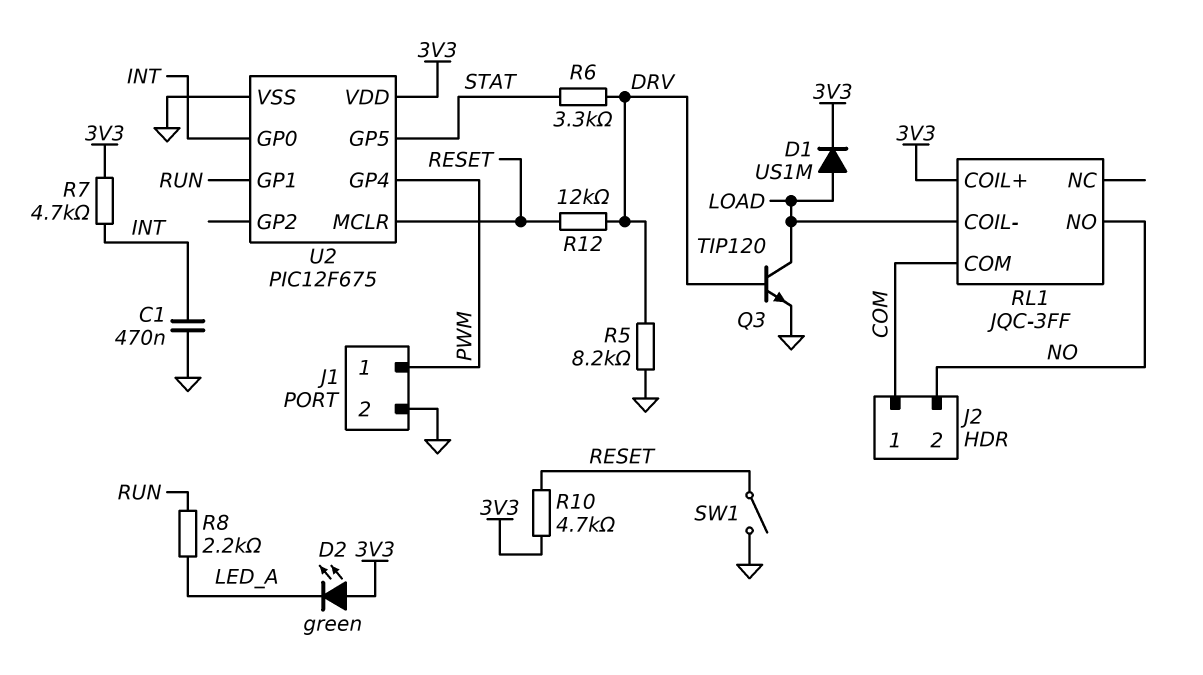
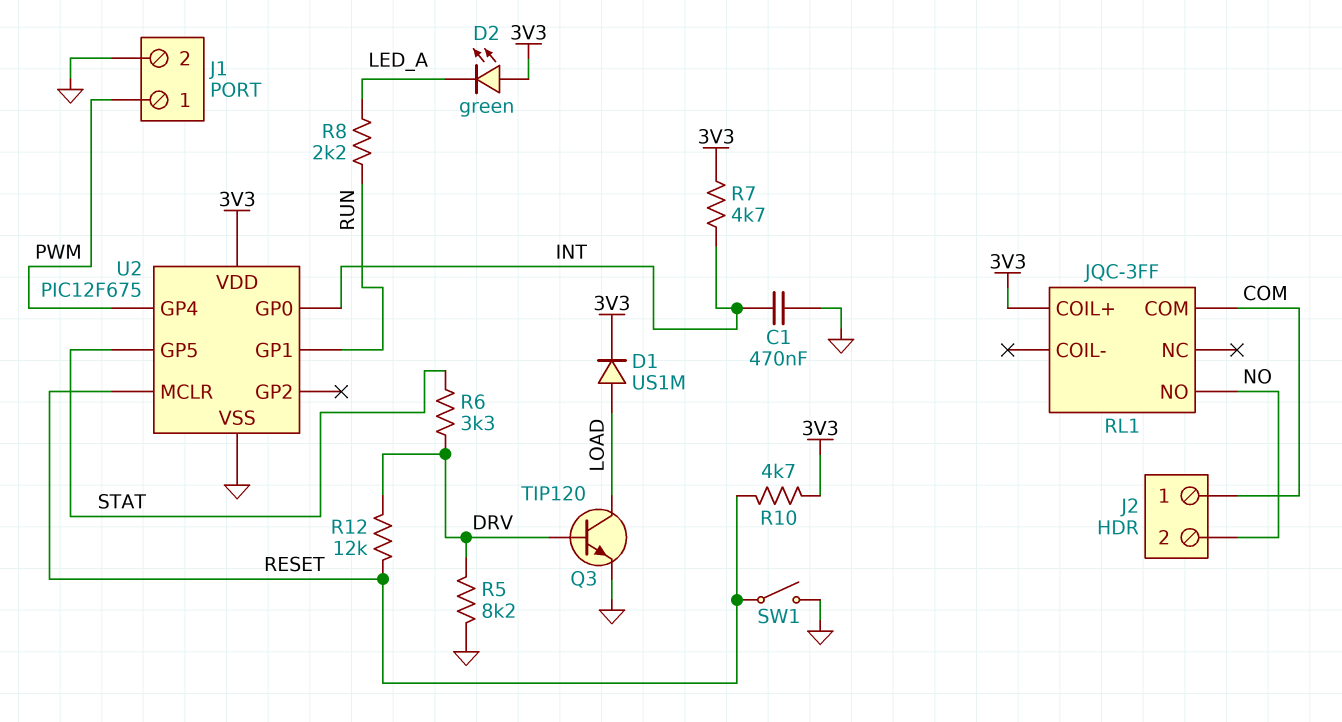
RL1 pin COIL-: LOAD -> none

